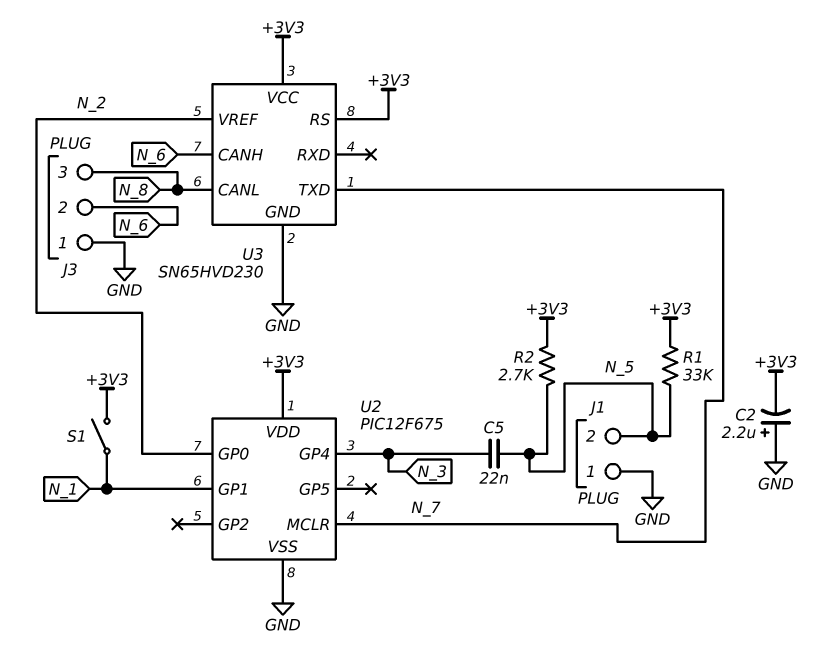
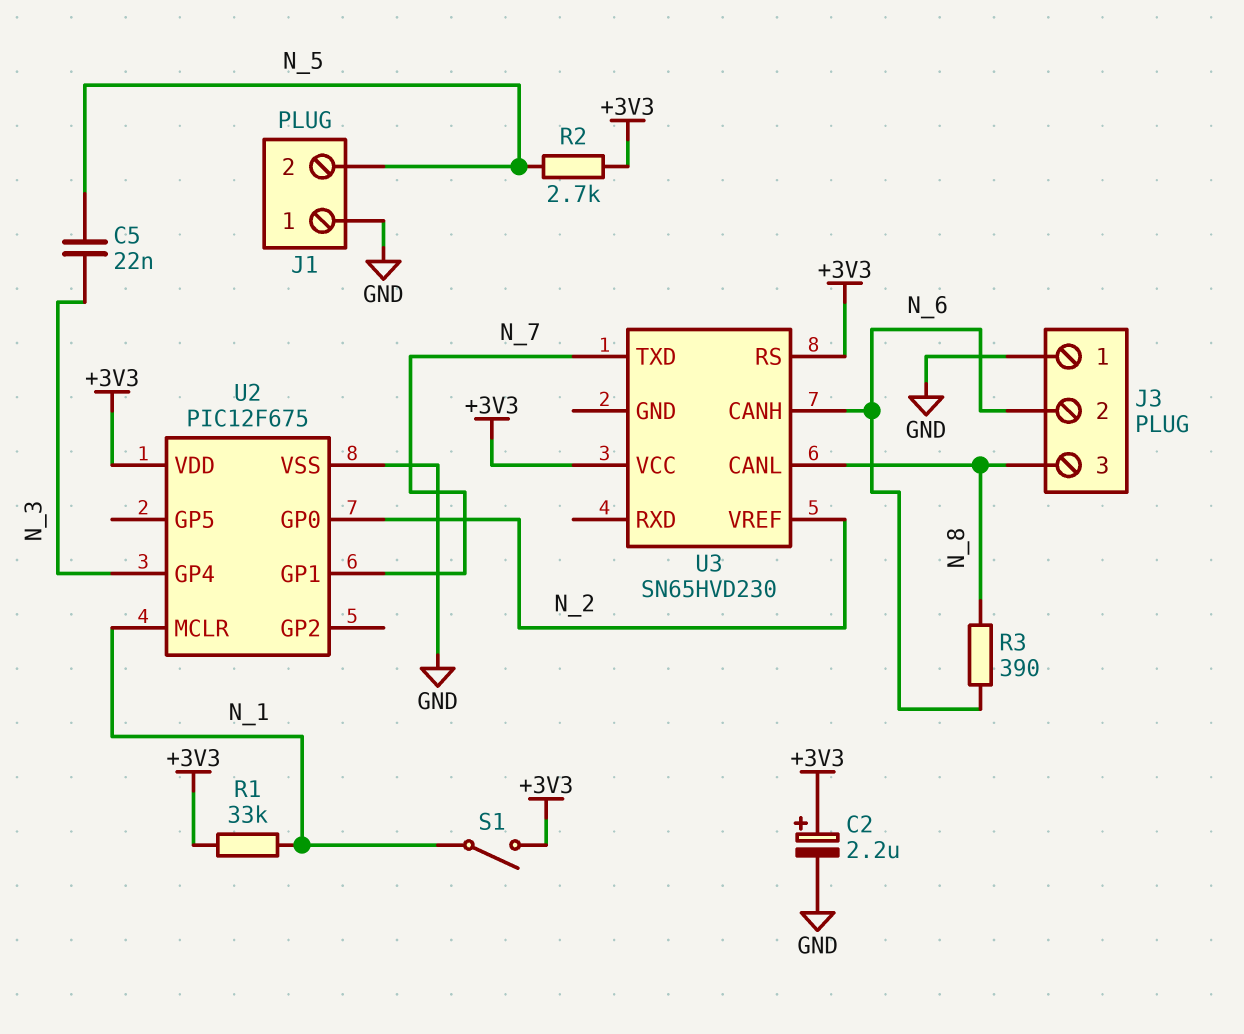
C2: 2.2uF (plus GND, minus +3V3) -> 2.2uF (plus +3V3, minus GND)
R1: 33k (+3V3, N_5) -> 33k (+3V3, N_1)
R3: none -> 390 (N_6, N_8)
U2 pin GP1: N_1 -> N_7
U2 pin MCLR: N_7 -> N_1
U3 pin GND: GND -> none

